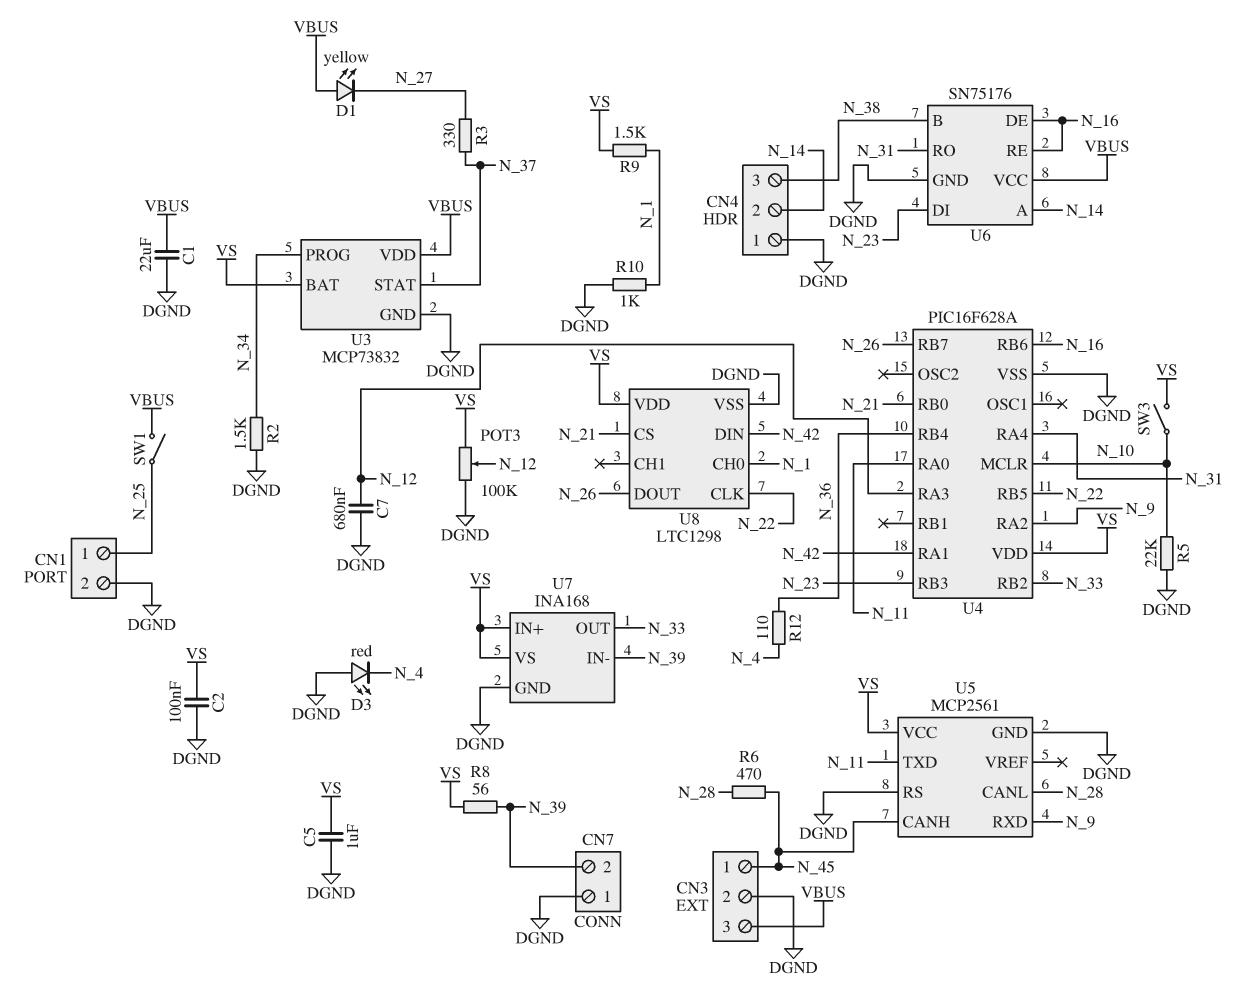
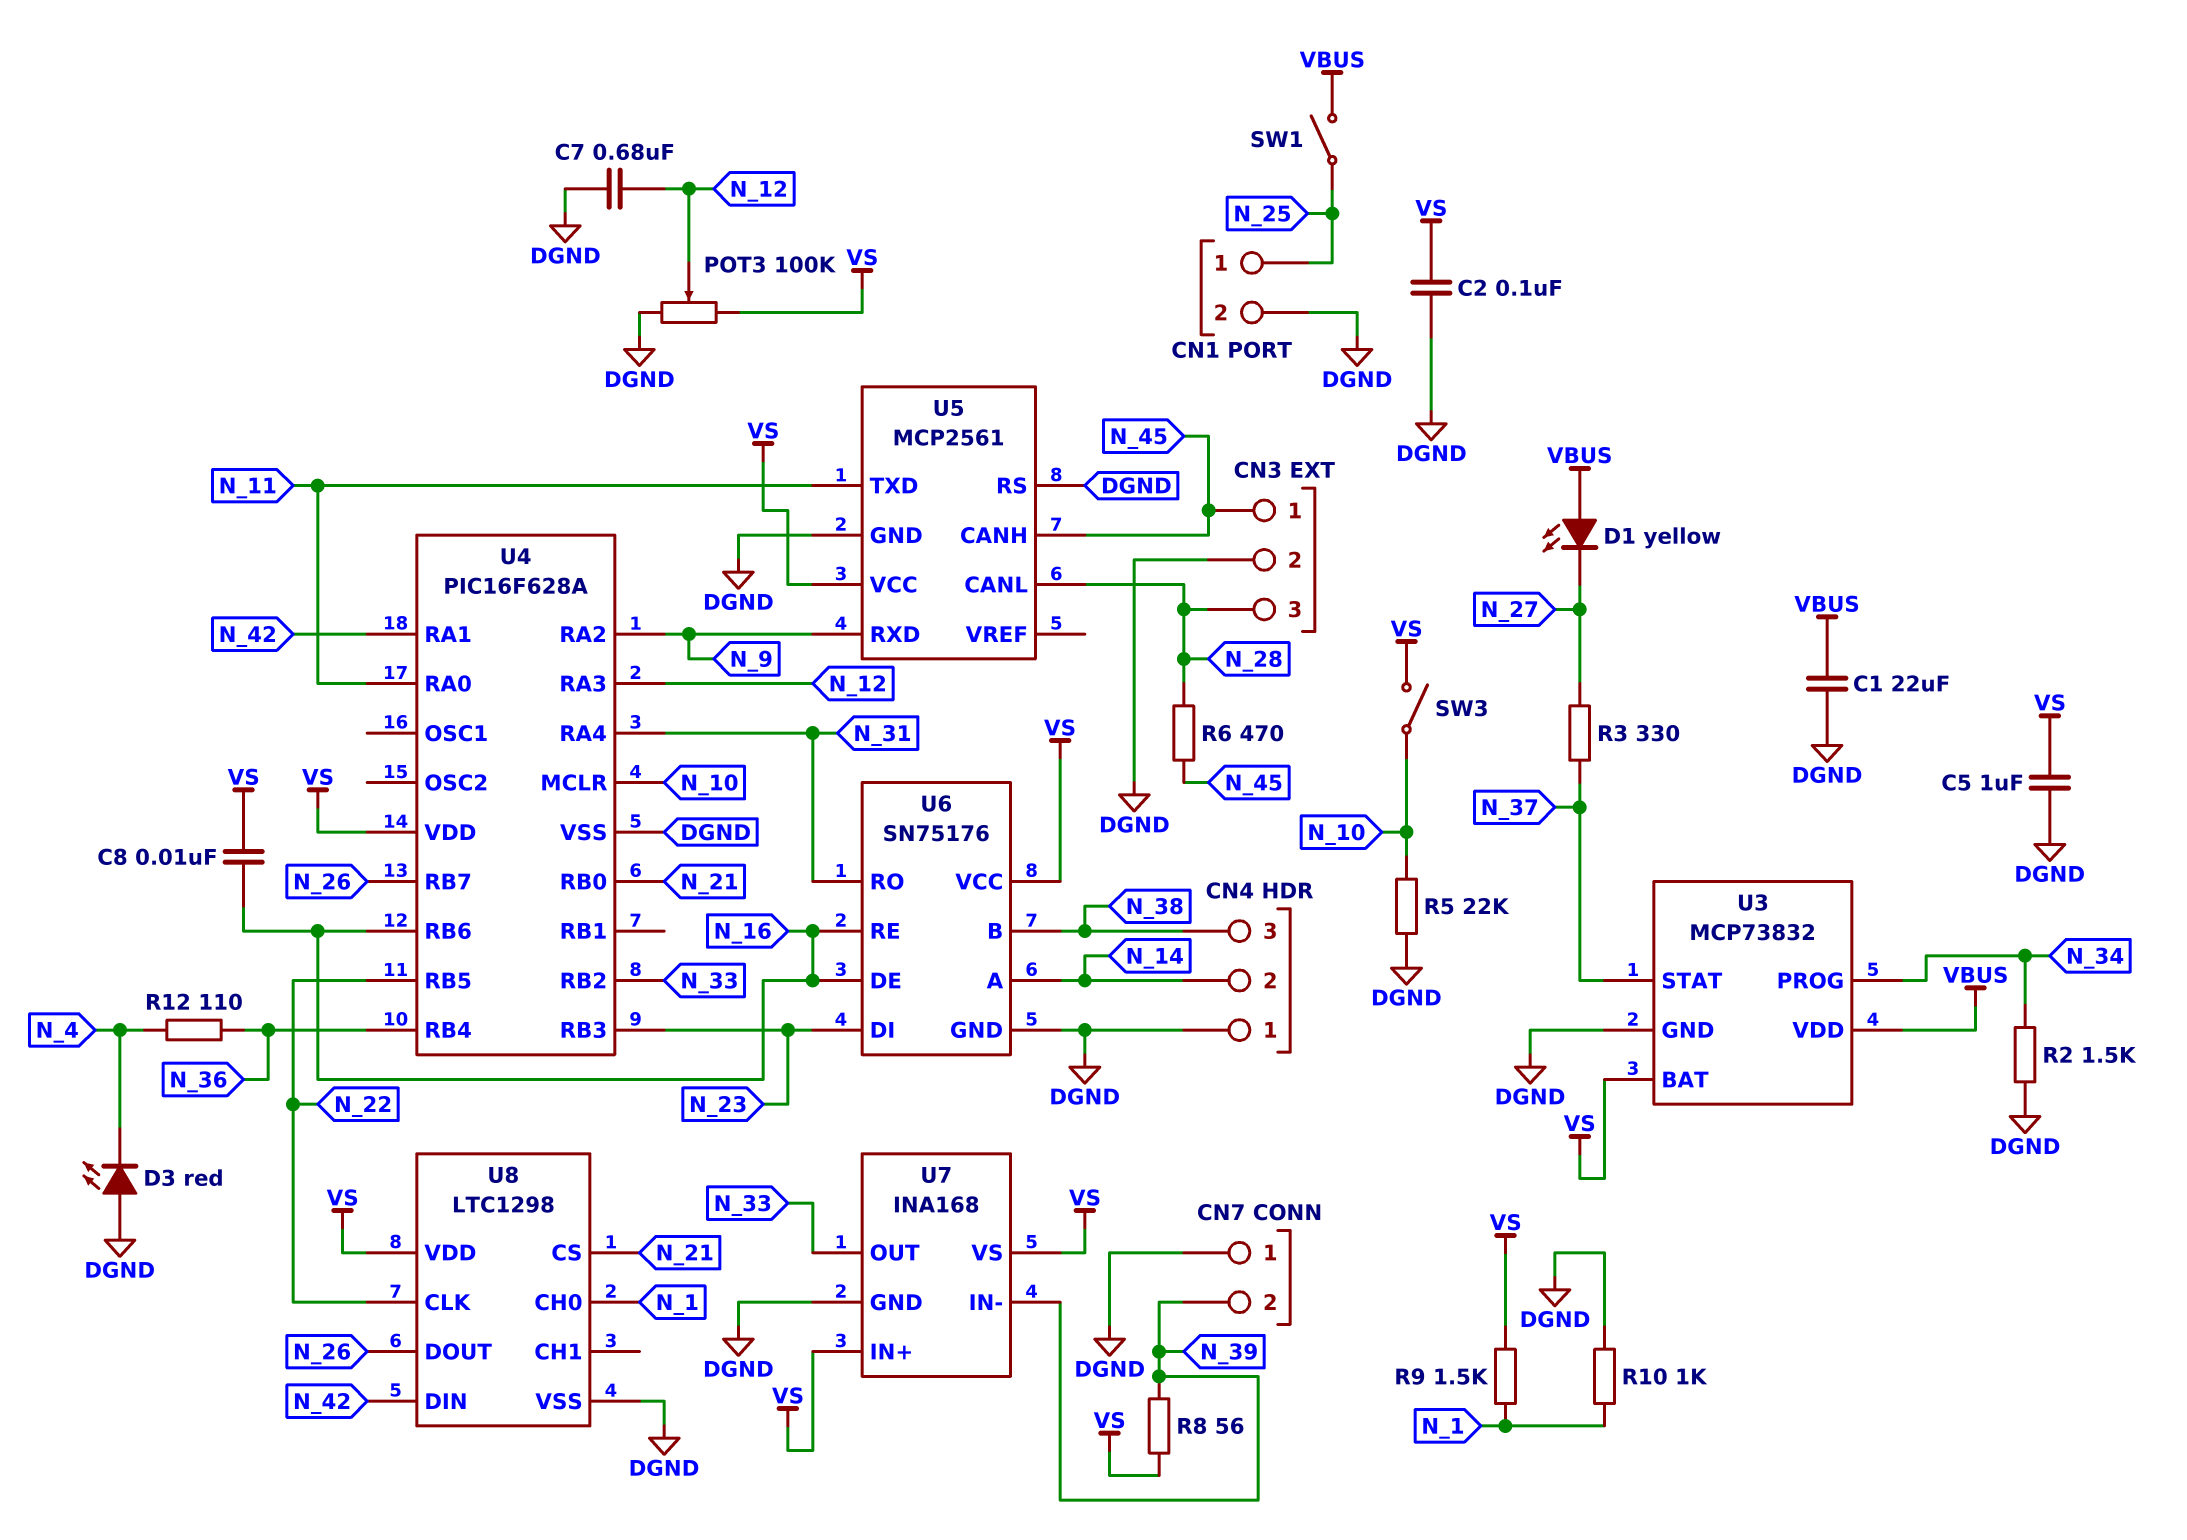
C8: none -> 10nF (N_16, VS)
CN3 pin 3: VBUS -> N_28
U6 pin VCC: VBUS -> VS

